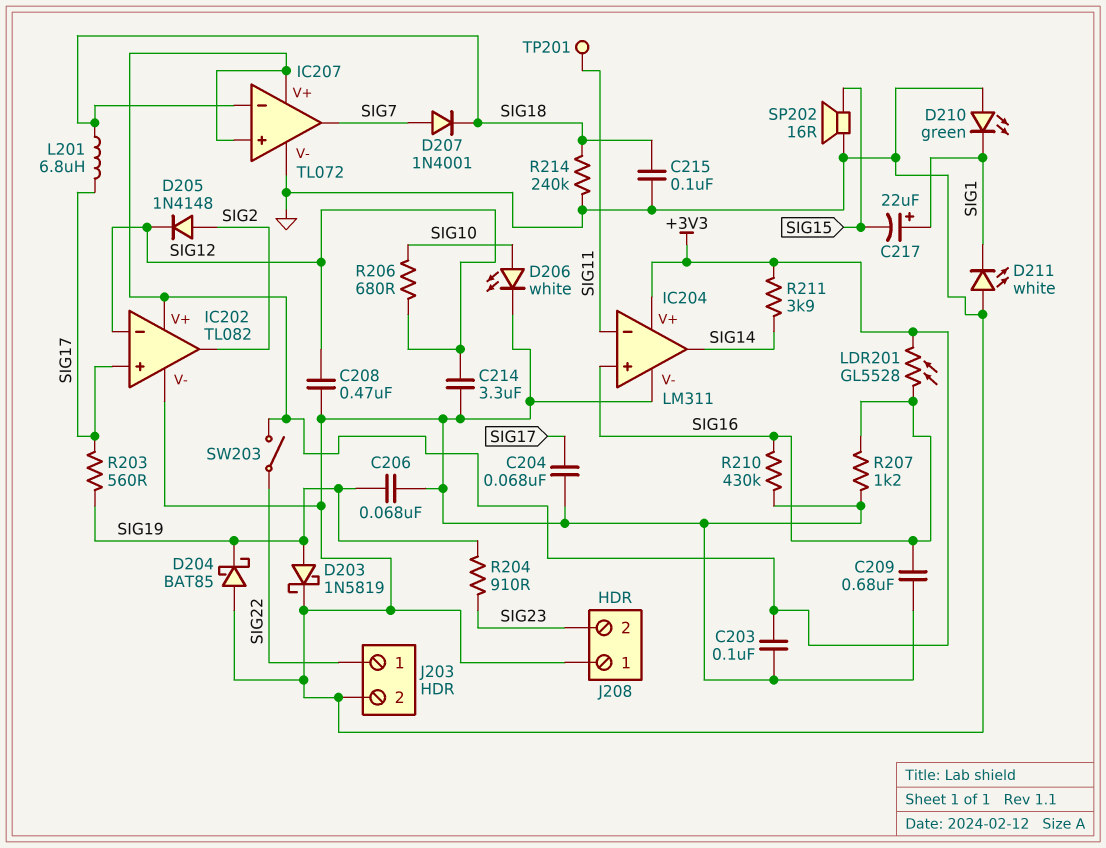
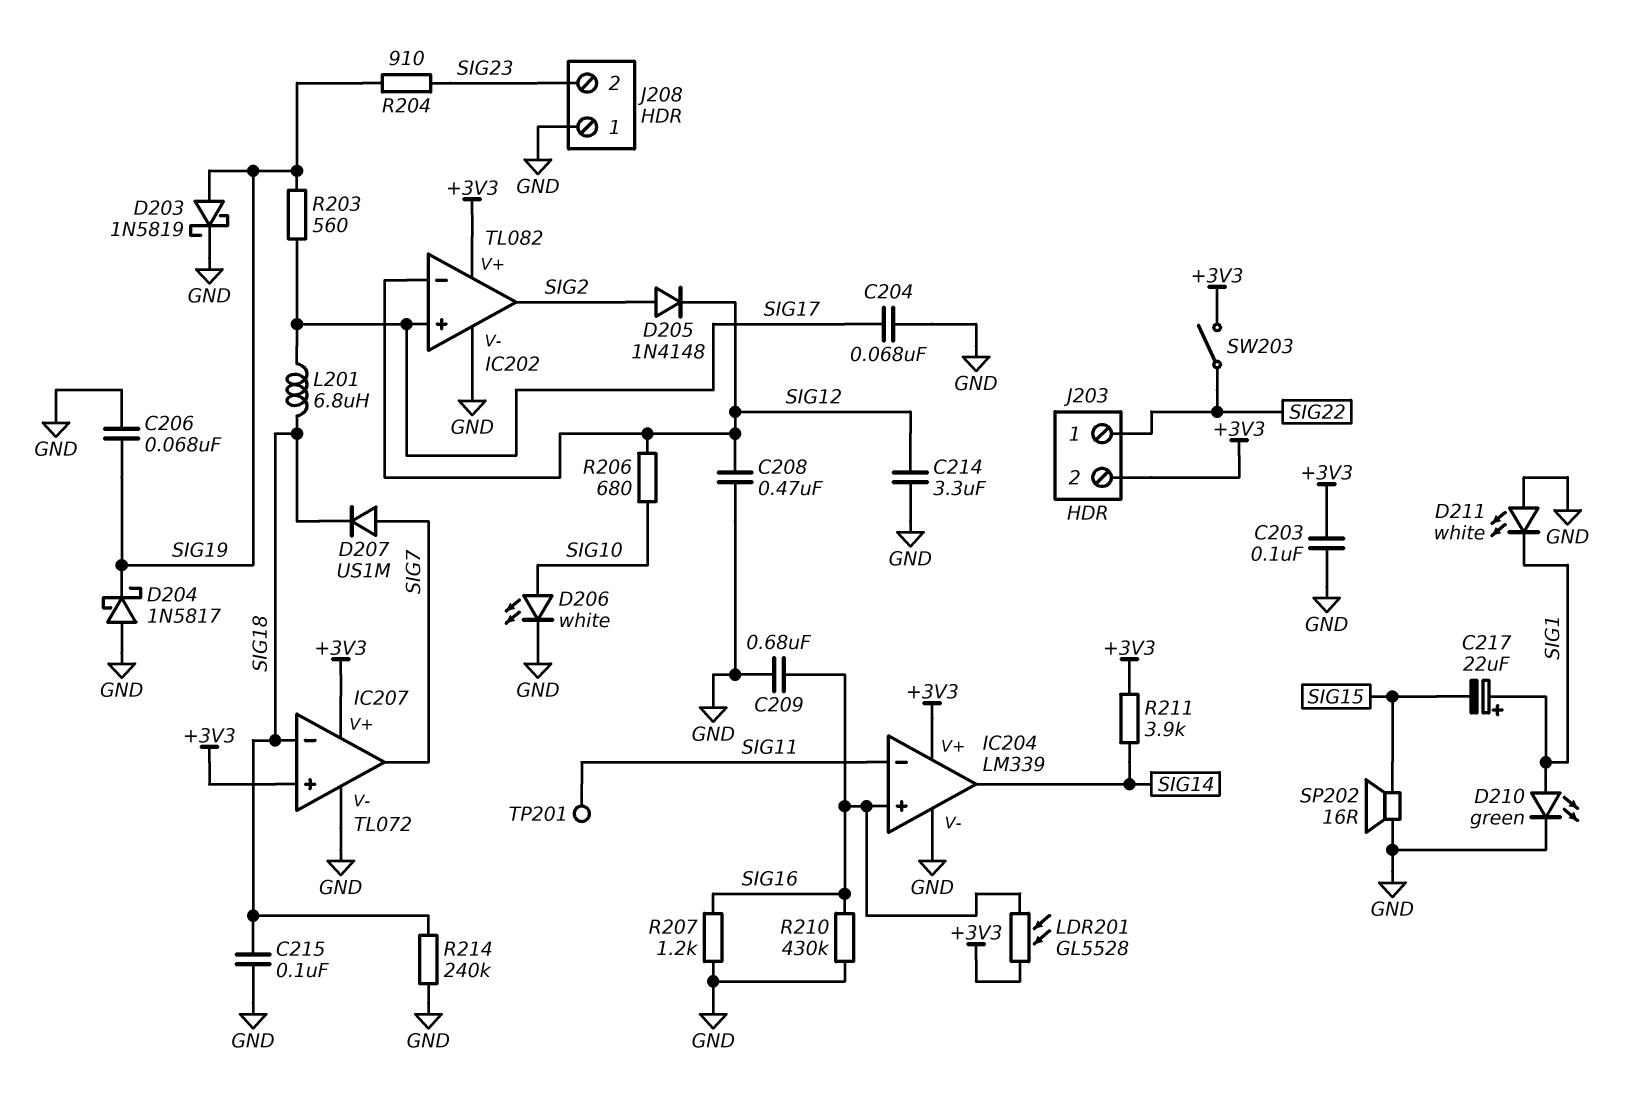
D204: schottky BAT85 (A GND, K SIG19) -> schottky 1N5817 (A GND, K SIG19)
D207: diode 1N4001 (A SIG7, K SIG18) -> diode US1M (A SIG7, K SIG18)
D210: LED green (A GND, K SIG1) -> LED green (A SIG1, K GND)
IC204: LM311 -> LM339
J203 pin 2: GND -> +3V3

